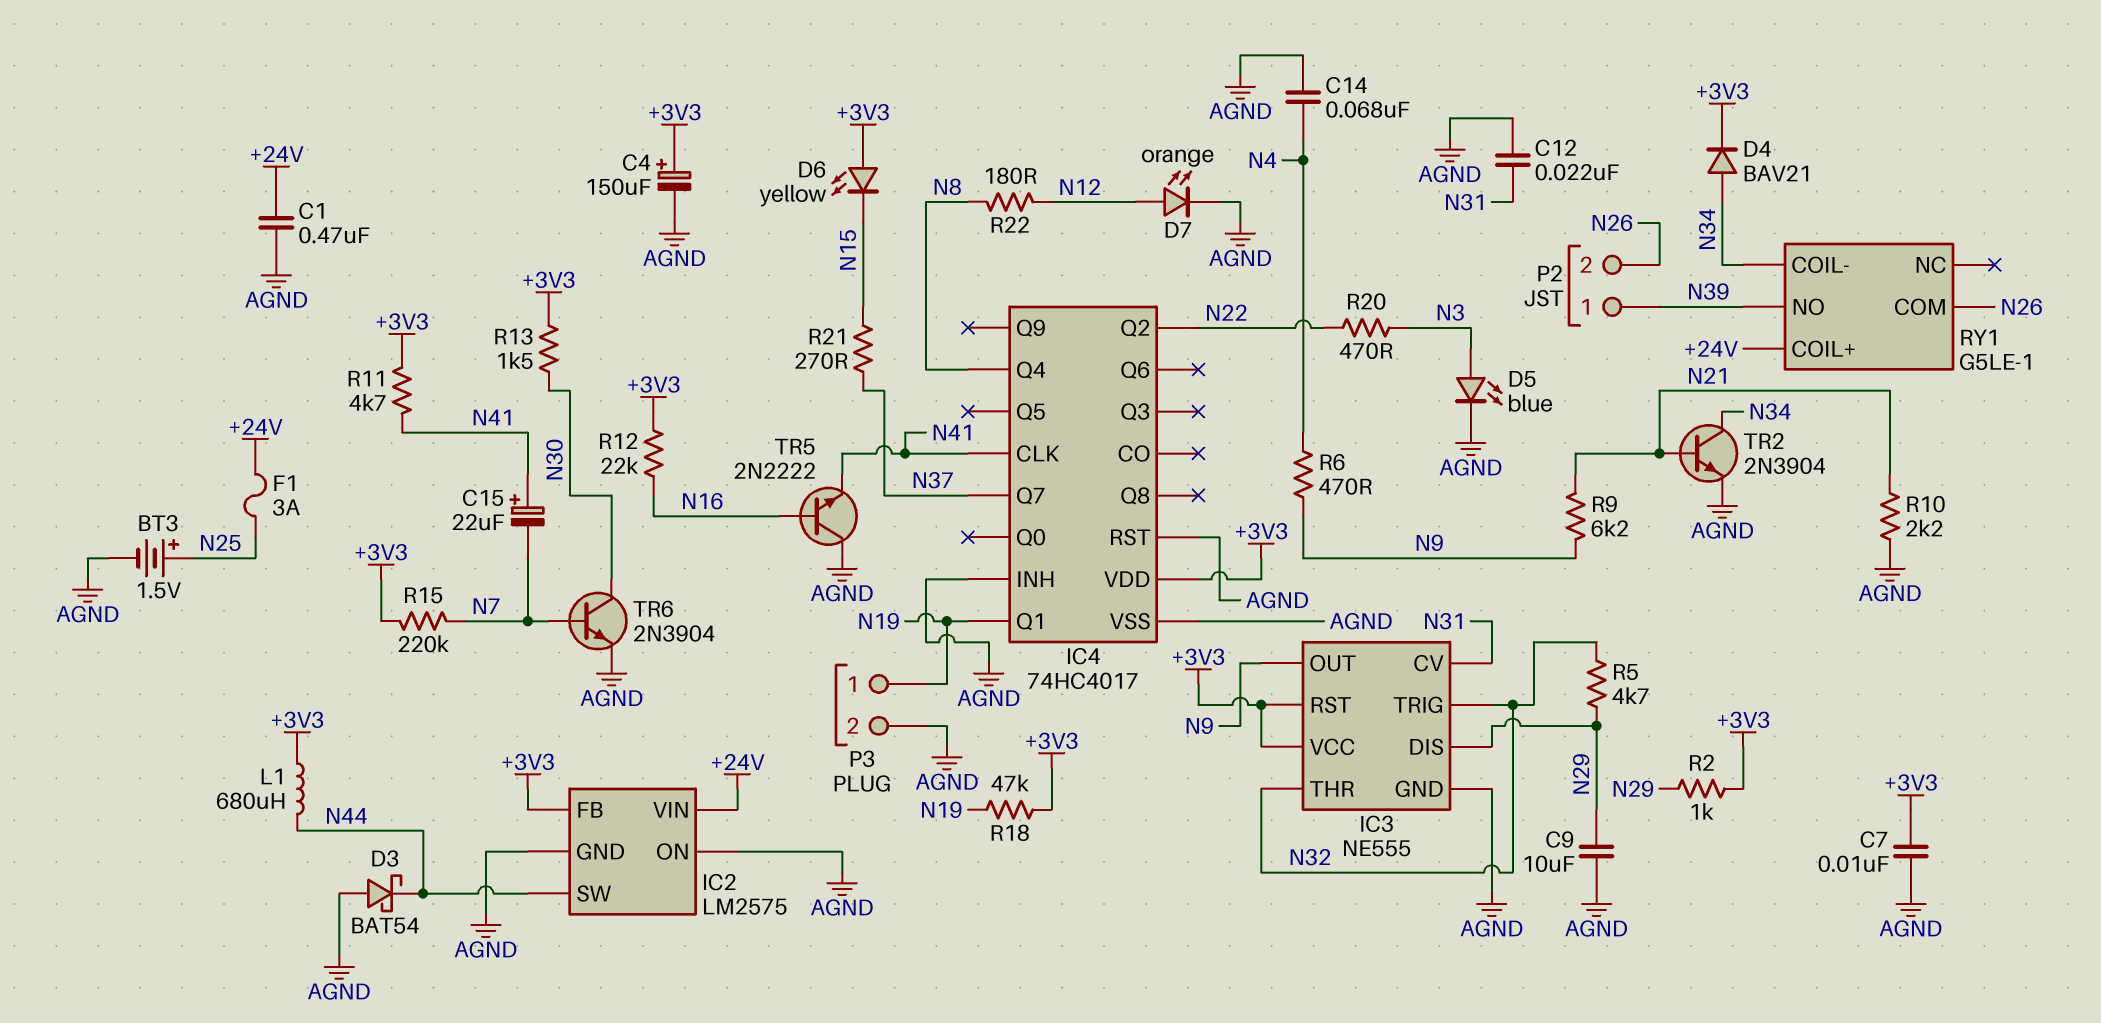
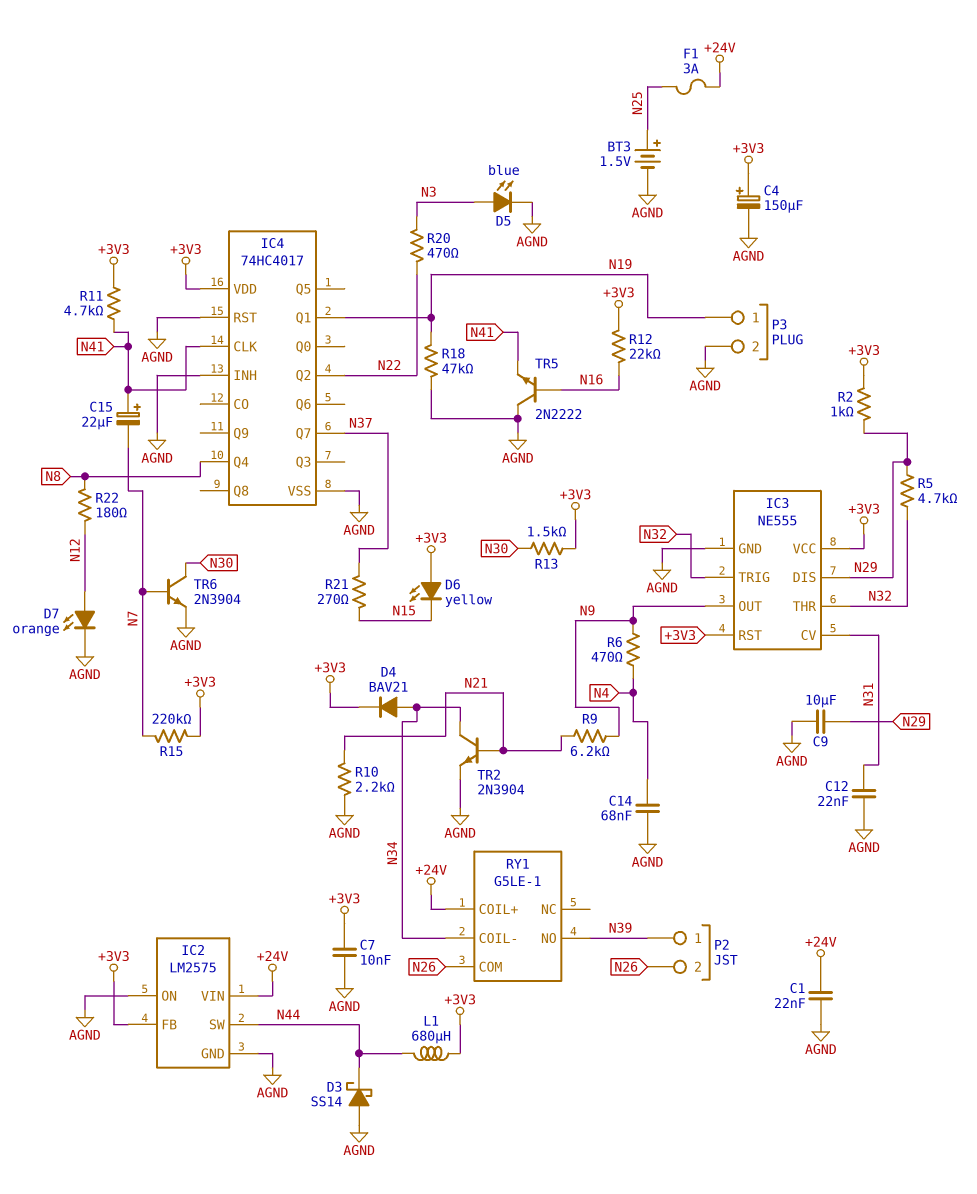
C1: 470nF (+24V, AGND) -> 22nF (+24V, AGND)
D3: schottky BAT54 (A AGND, K N44) -> schottky SS14 (A AGND, K N44)
R18: 47k (+3V3, N19) -> 47k (AGND, N19)

